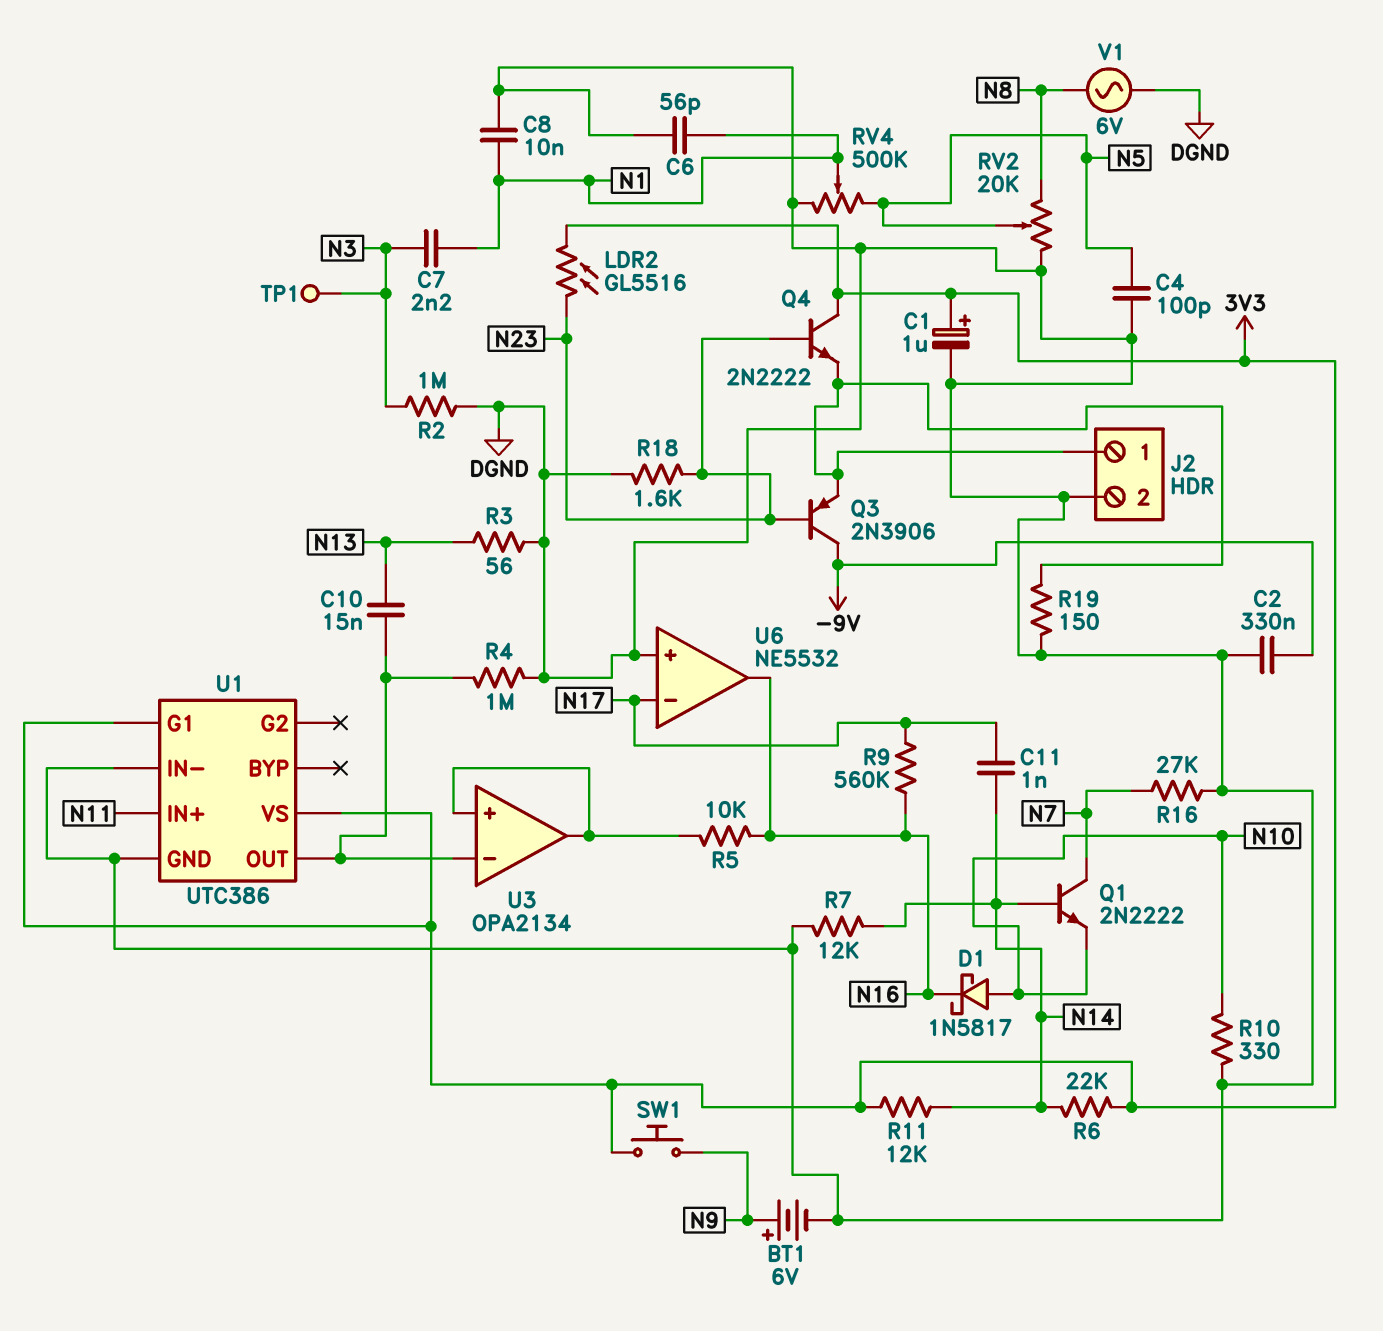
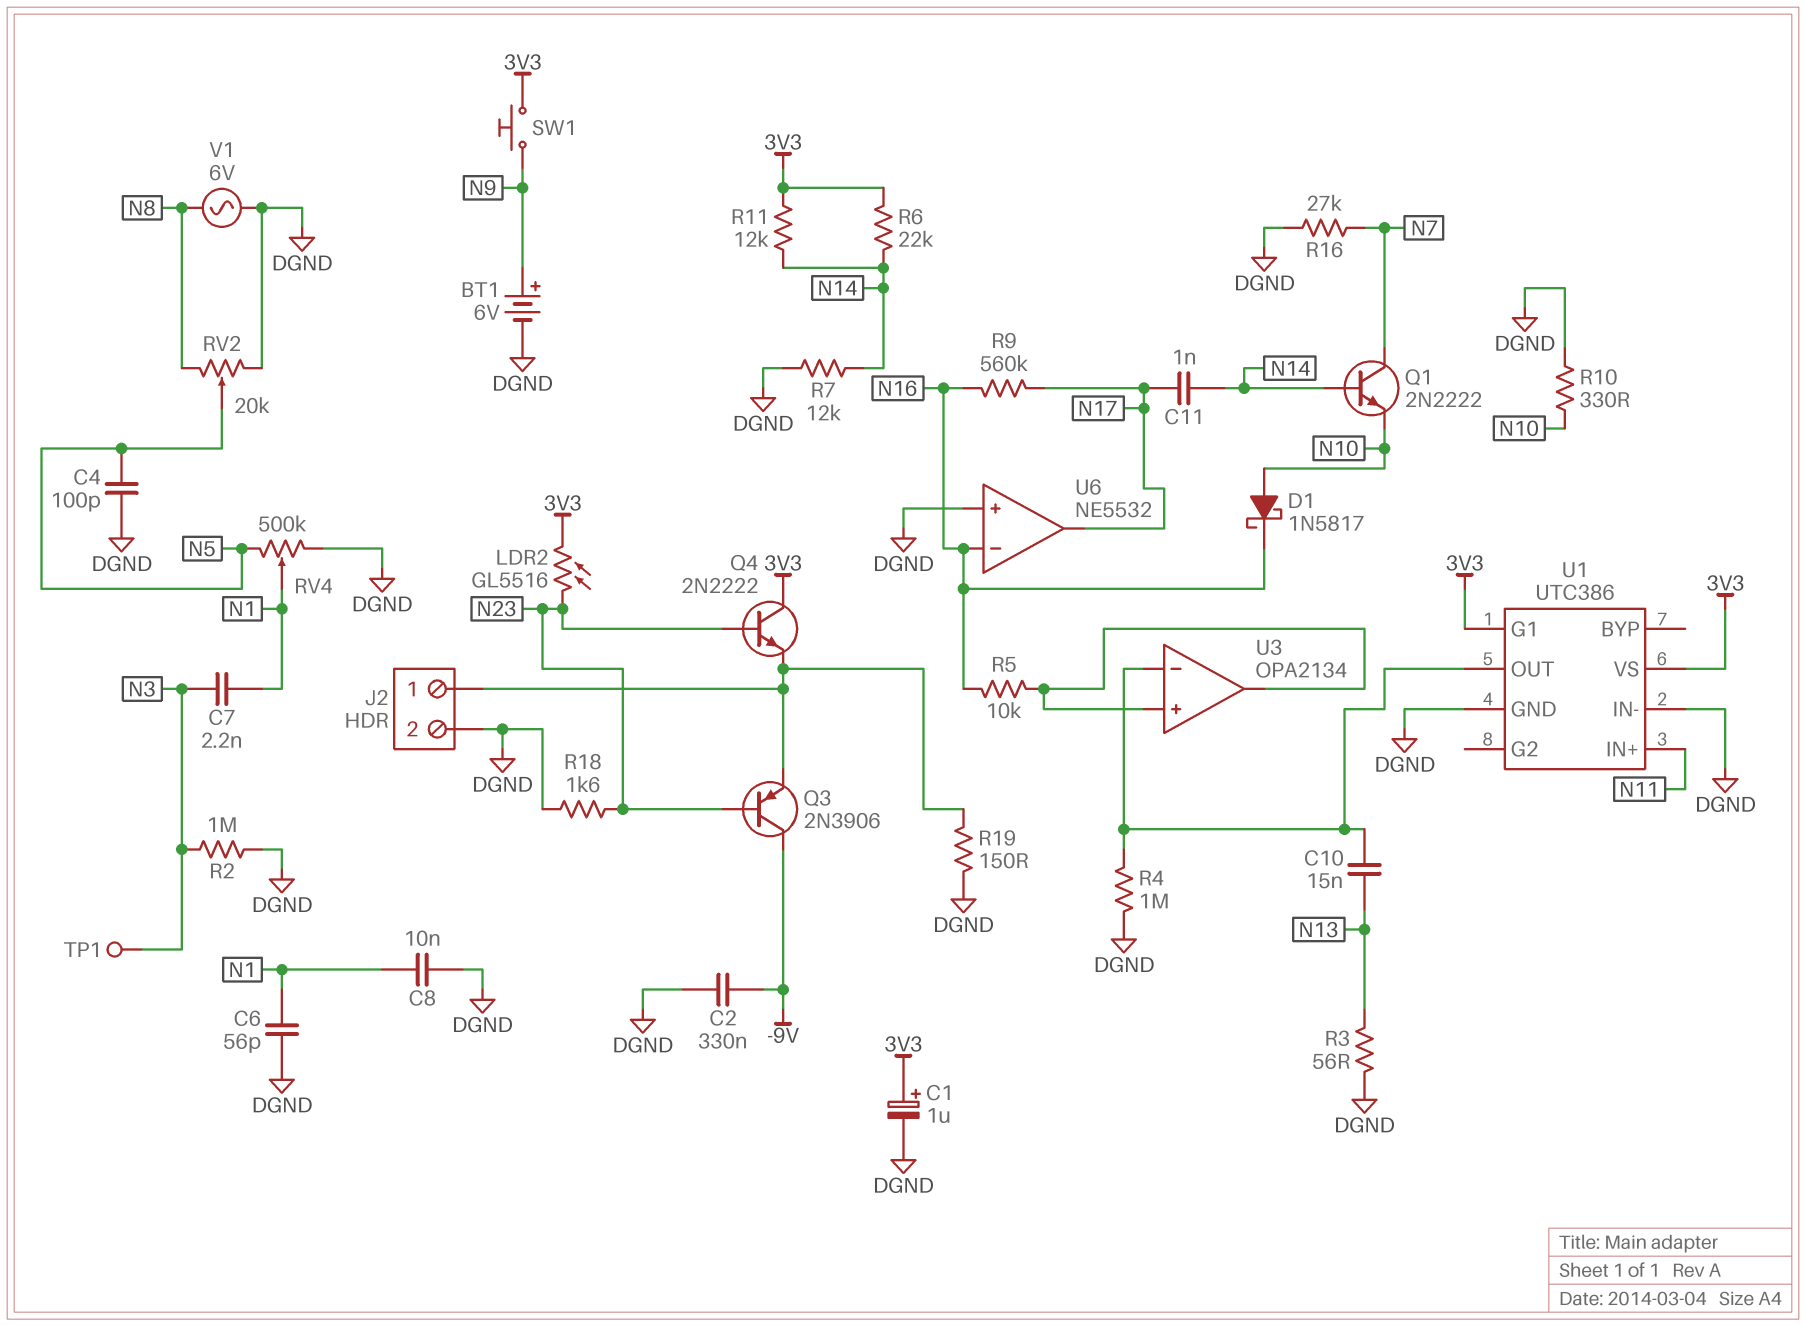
U6 pin in-: N17 -> N16
U6 pin out: N16 -> N17

